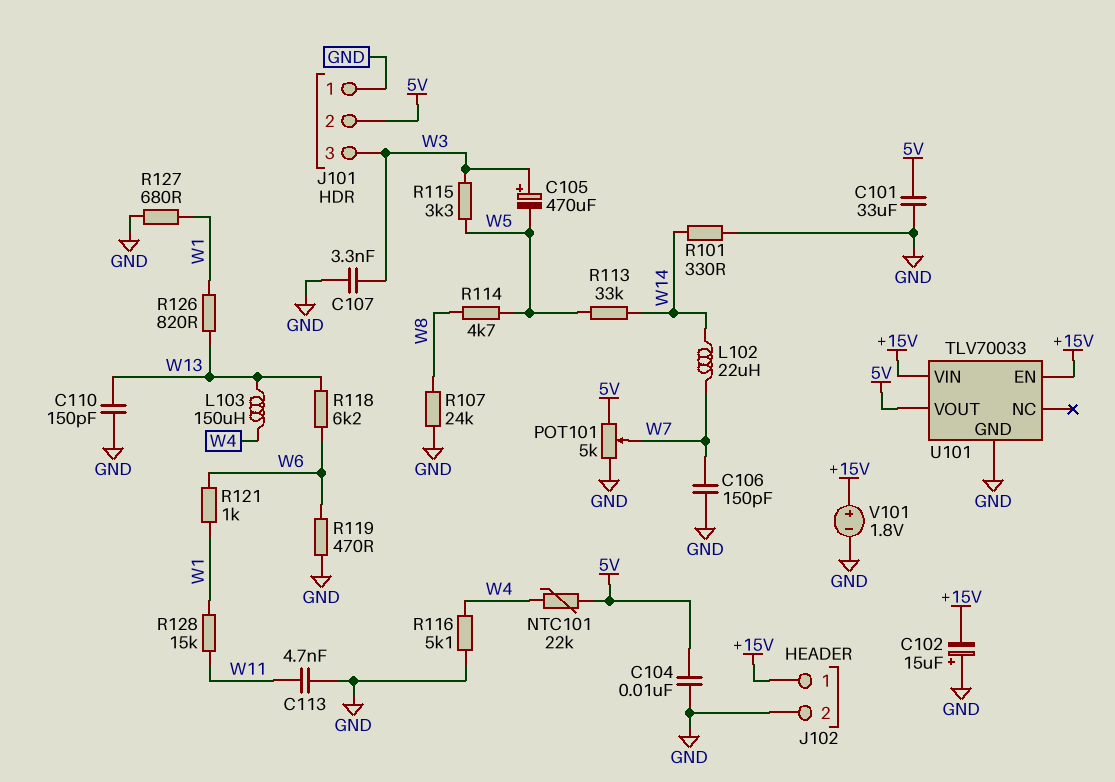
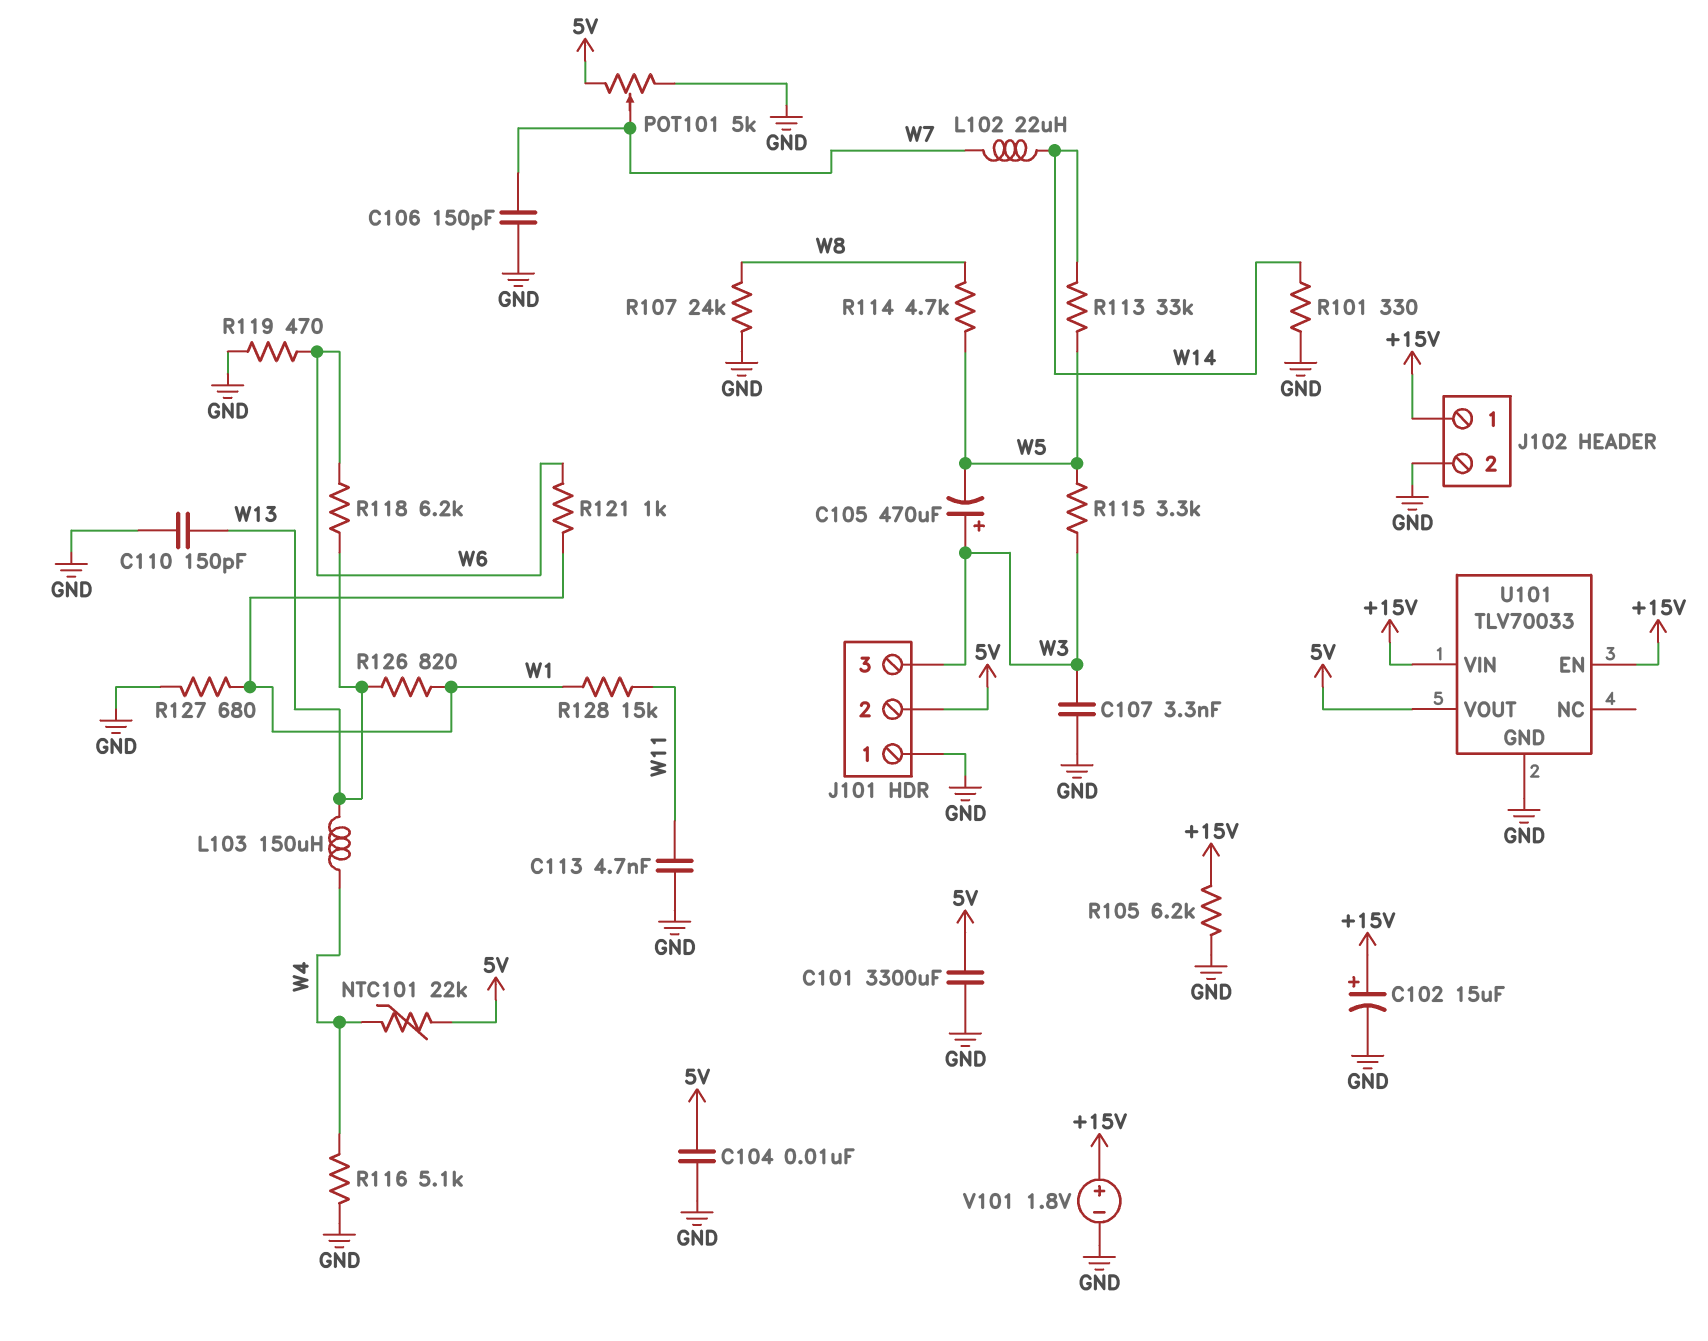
C101: 33uF (5V, GND) -> 3300uF (5V, GND)
C102: 15uF (plus GND, minus +15V) -> 15uF (plus +15V, minus GND)
R105: none -> 6.2k (+15V, GND)

